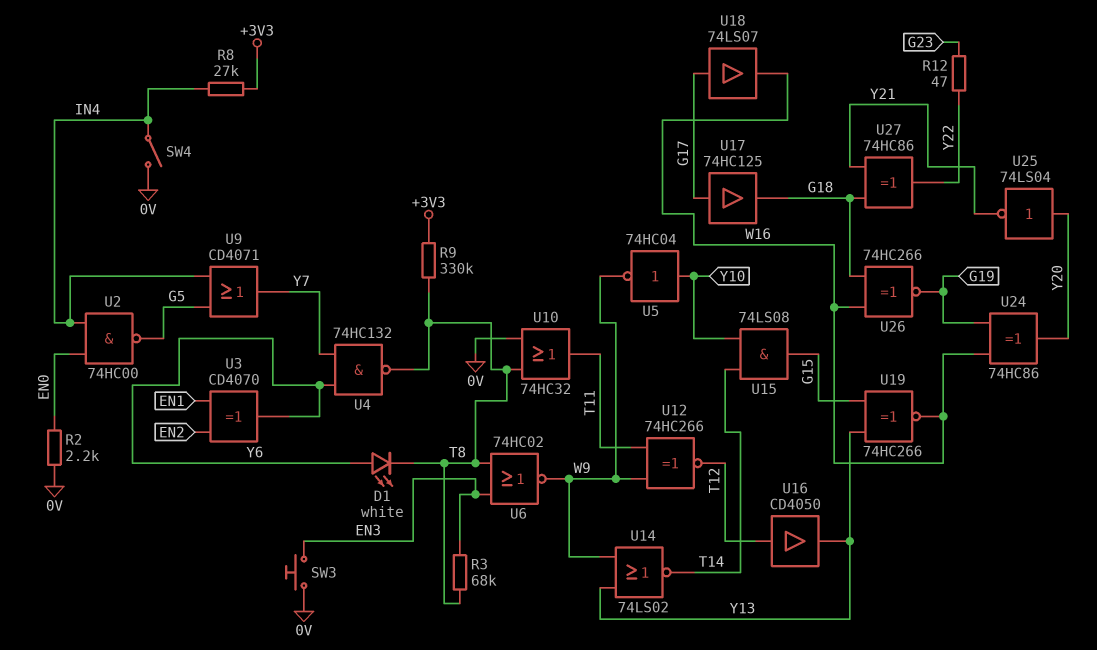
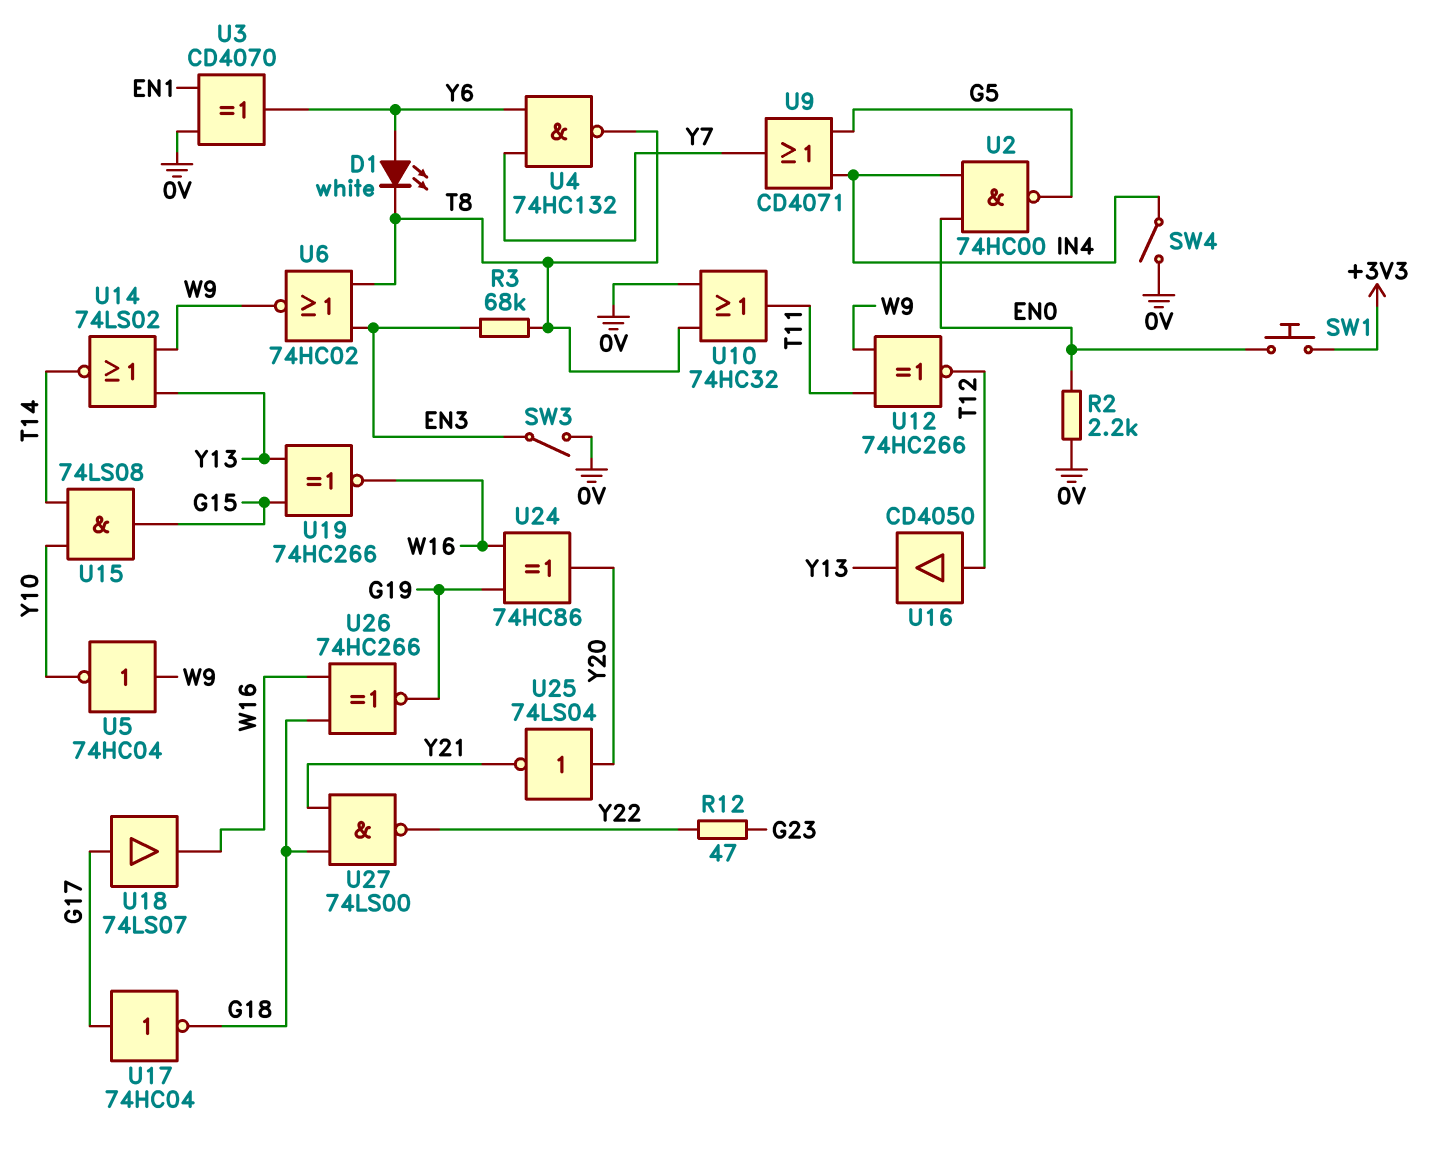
R8: 27k (+3V3, IN4) -> none
R9: 330k (+3V3, T8) -> none
SW1: none -> button (+3V3, EN0)
SW3: button (0V, EN3) -> switch (0V, EN3)
U3: XOR CD4070 (in EN1, in EN2, out Y6) -> XOR CD4070 (in 0V, in EN1, out Y6)
U5: NOT 74HC04 (in Y10, out W9) -> NOT 74HC04 (in W9, out Y10)
U17: buffer 74HC125 (in G17, out G18) -> NOT 74HC04 (in G17, out G18)
U27: XOR 74HC86 (in G18, in Y21, out Y22) -> NAND 74LS00 (in G18, in Y21, out Y22)

